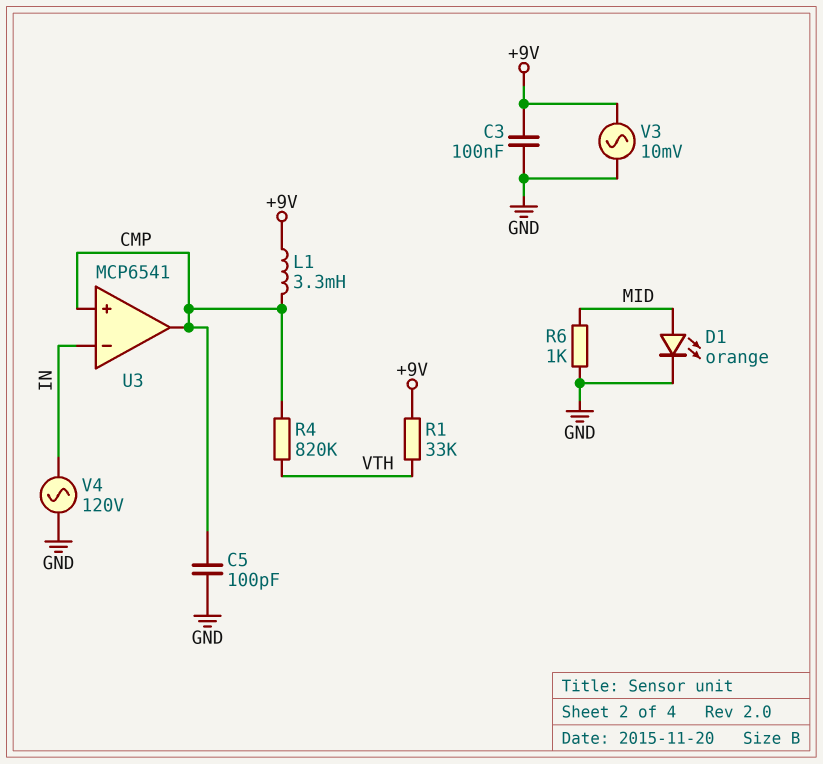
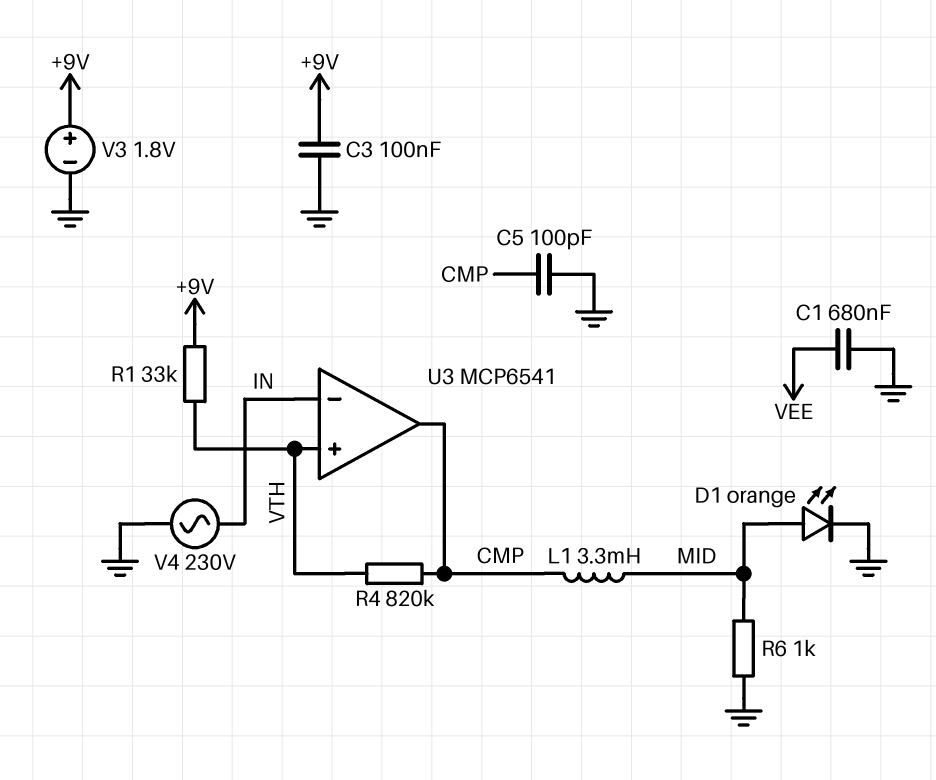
C1: none -> 680nF (GND, VEE)
L1: 3.3mH (+9V, CMP) -> 3.3mH (CMP, MID)
U3 pin in+: CMP -> VTH
V3: AC 10mV (+9V, GND) -> 1.8V (plus +9V, minus GND)
V4: AC 120V (GND, IN) -> AC 230V (GND, IN)

